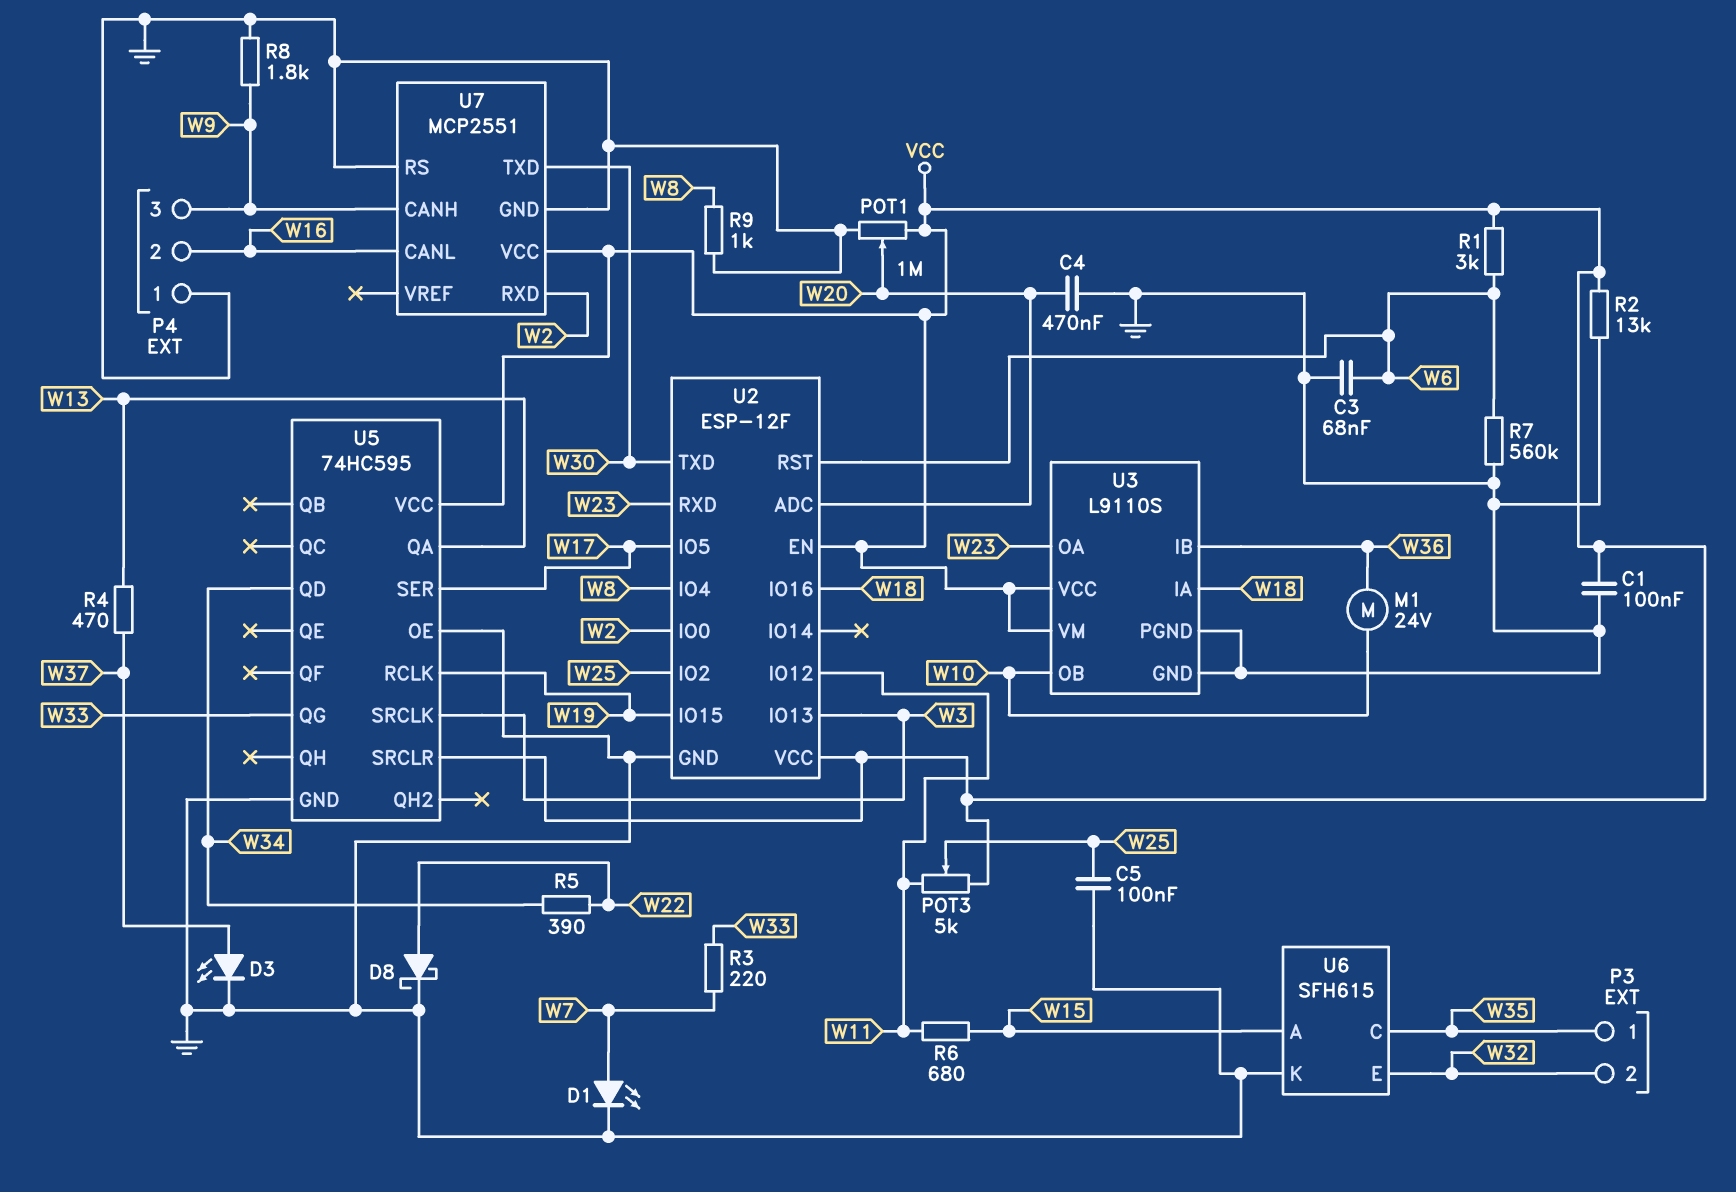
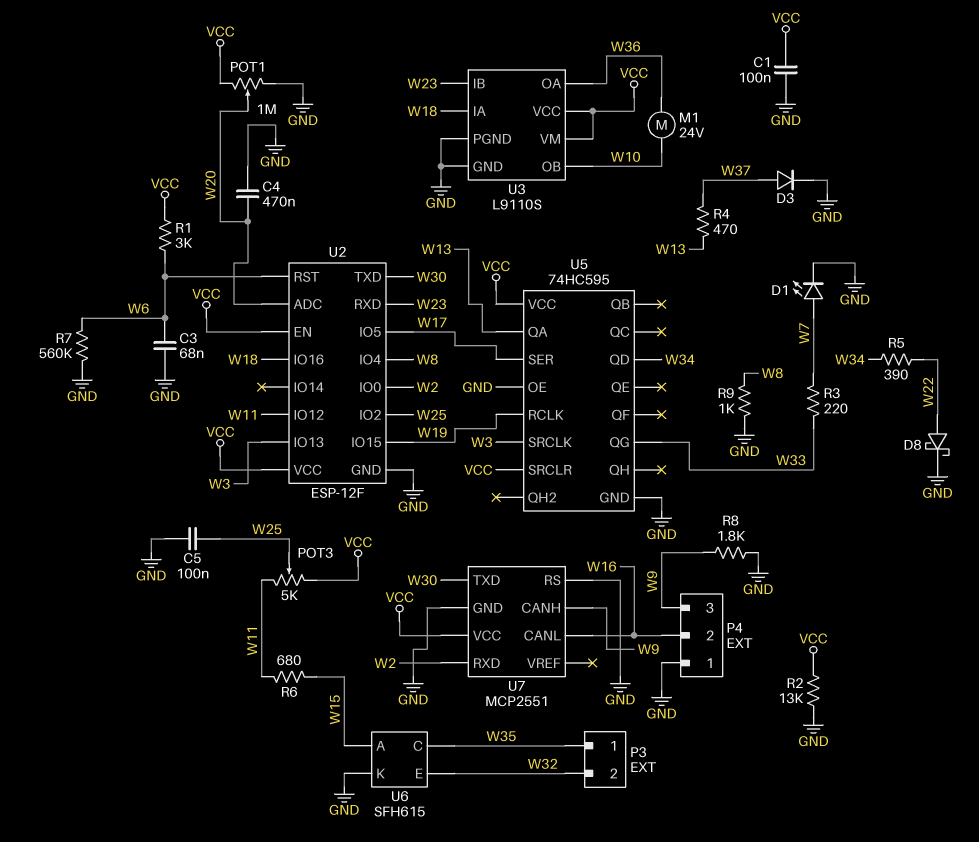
D3: LED (A W37, K GND) -> diode (A W37, K GND)
U3 pin IB: W36 -> W23
U3 pin OA: W23 -> W36

